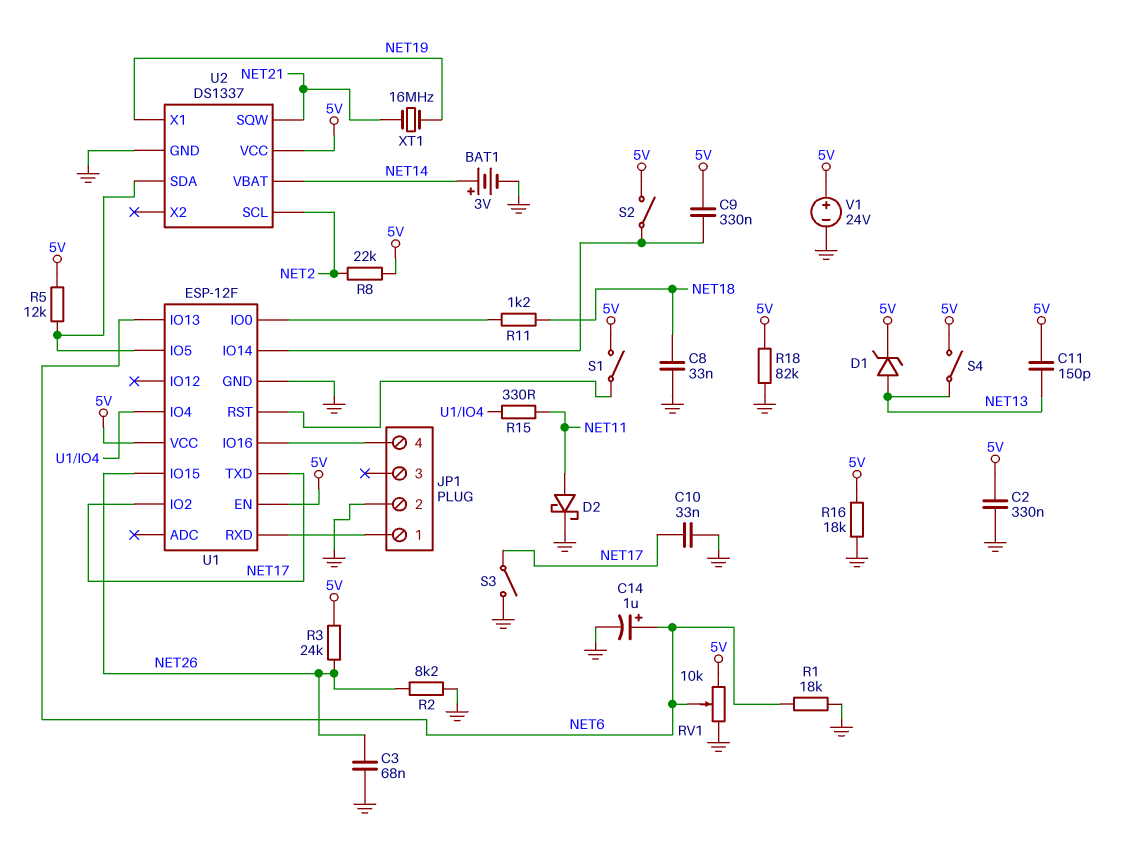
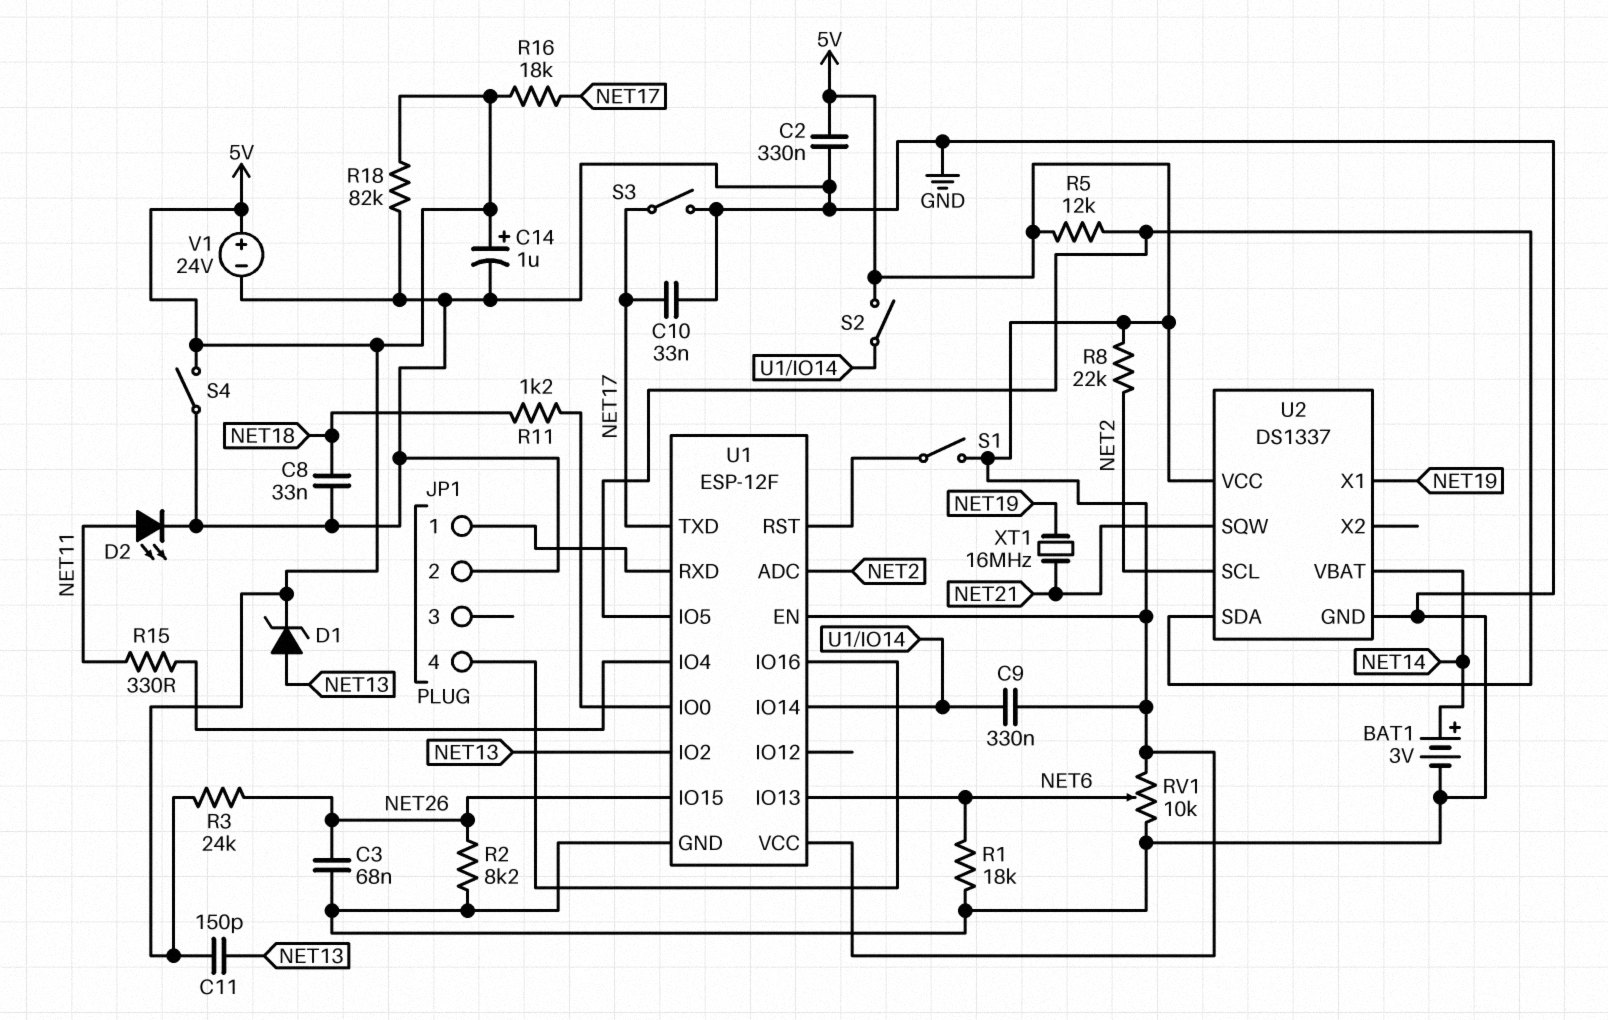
C14: 1uF (plus NET6, minus GND) -> 1uF (plus 5V, minus GND)
D2: schottky (A NET11, K GND) -> LED (A NET11, K GND)
R16: 18k (5V, GND) -> 18k (5V, NET17)
S4: switch (5V, NET13) -> switch (5V, GND)
U1 pin ADC: none -> NET2
U1 pin IO2: NET17 -> NET13

